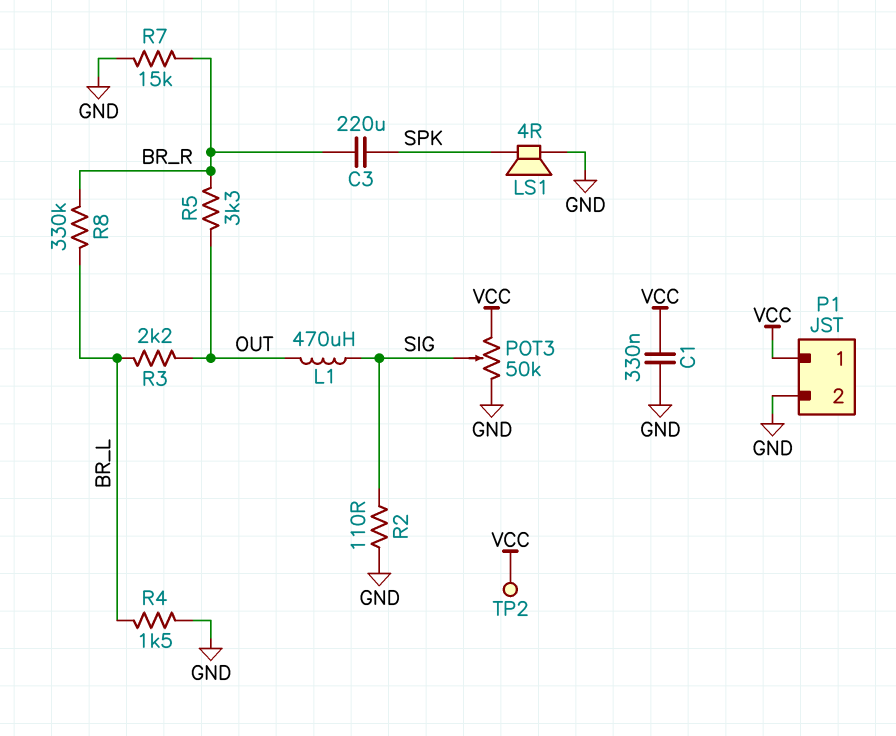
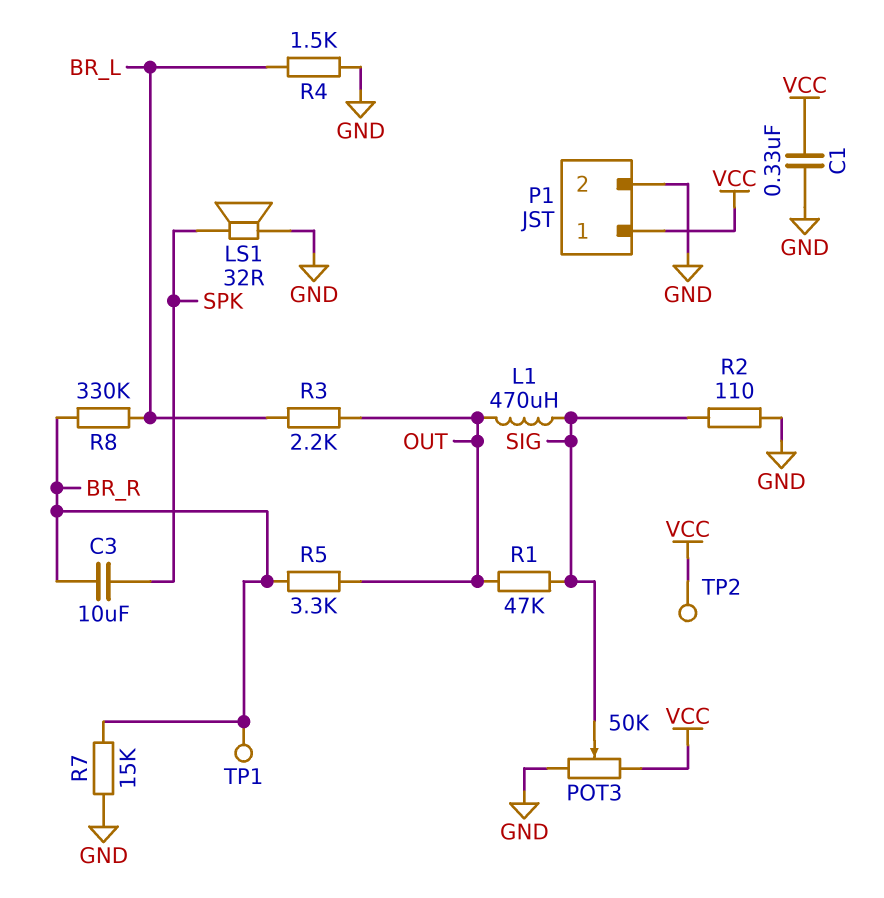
C3: 220uF (BR_R, SPK) -> 10uF (BR_R, SPK)
LS1: speaker 4R (GND, SPK) -> speaker 32R (GND, SPK)
R1: none -> 47k (OUT, SIG)
TP1: none -> test point (BR_R)

